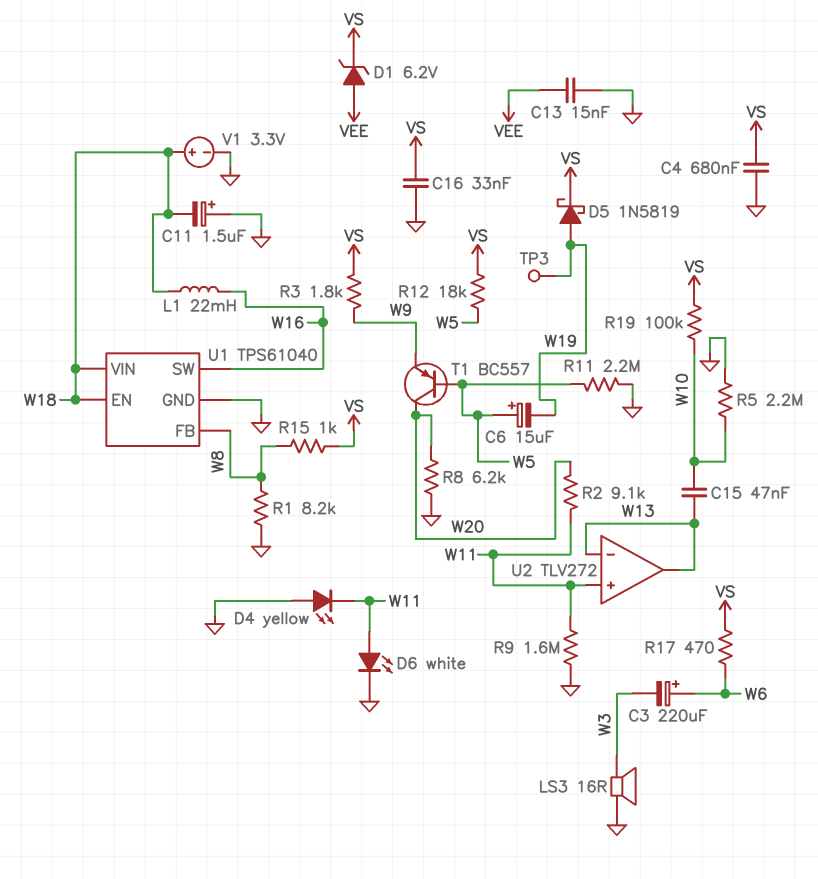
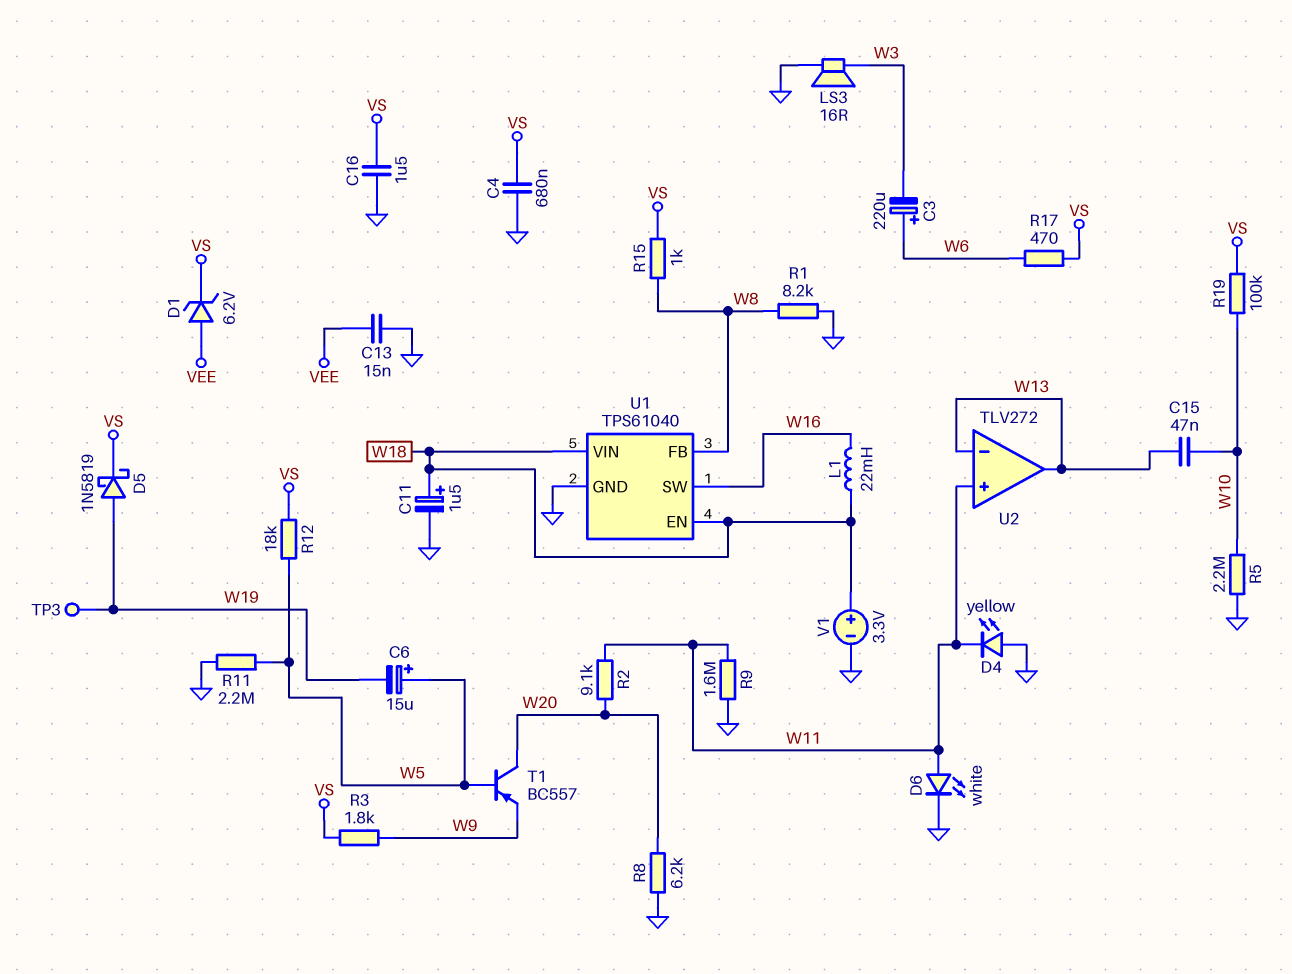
C11: 1.5uF (plus GND, minus W18) -> 1.5uF (plus W18, minus GND)
C16: 33nF (GND, VS) -> 1.5uF (GND, VS)

